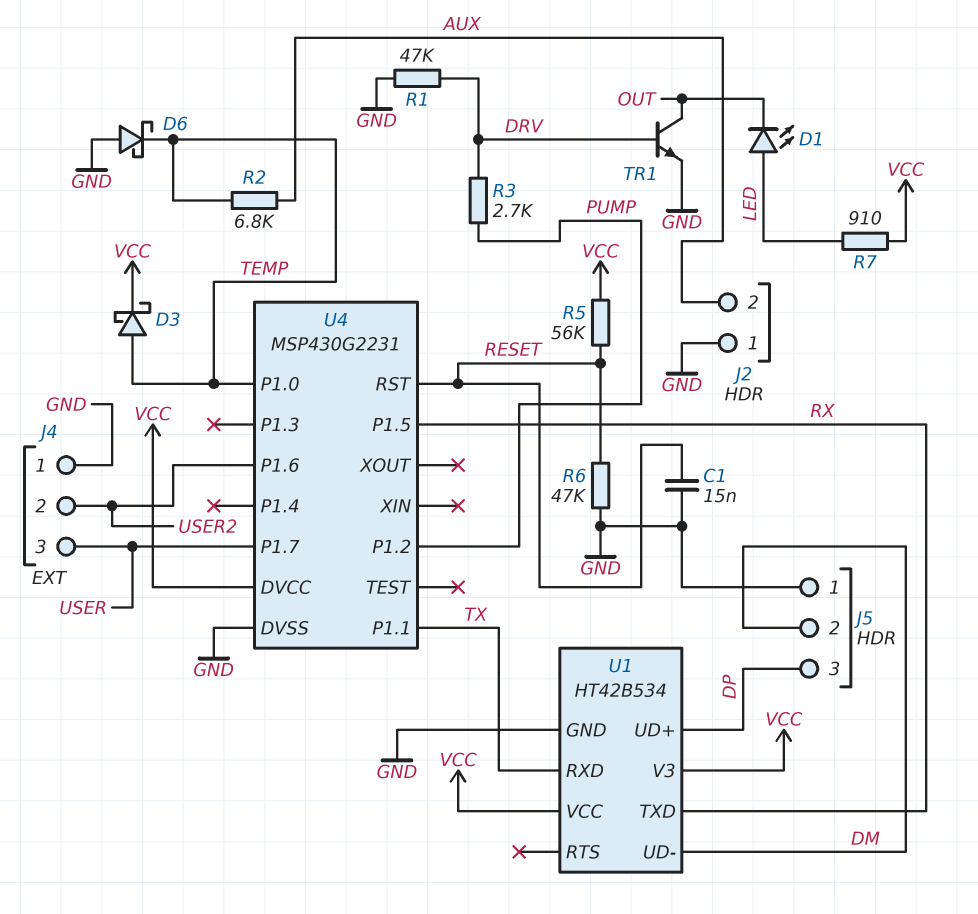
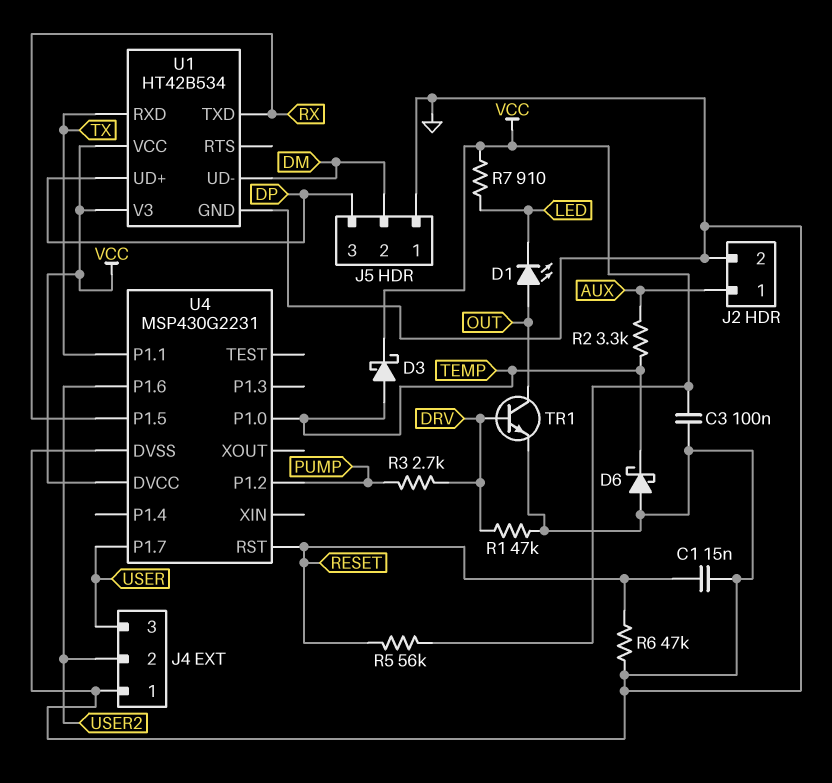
C3: none -> 100nF (GND, VCC)
D1: LED (A LED, K OUT) -> LED (A OUT, K LED)
J2 pin 1: GND -> AUX
J2 pin 2: AUX -> GND
R2: 6.8k (AUX, TEMP) -> 3.3k (AUX, TEMP)

